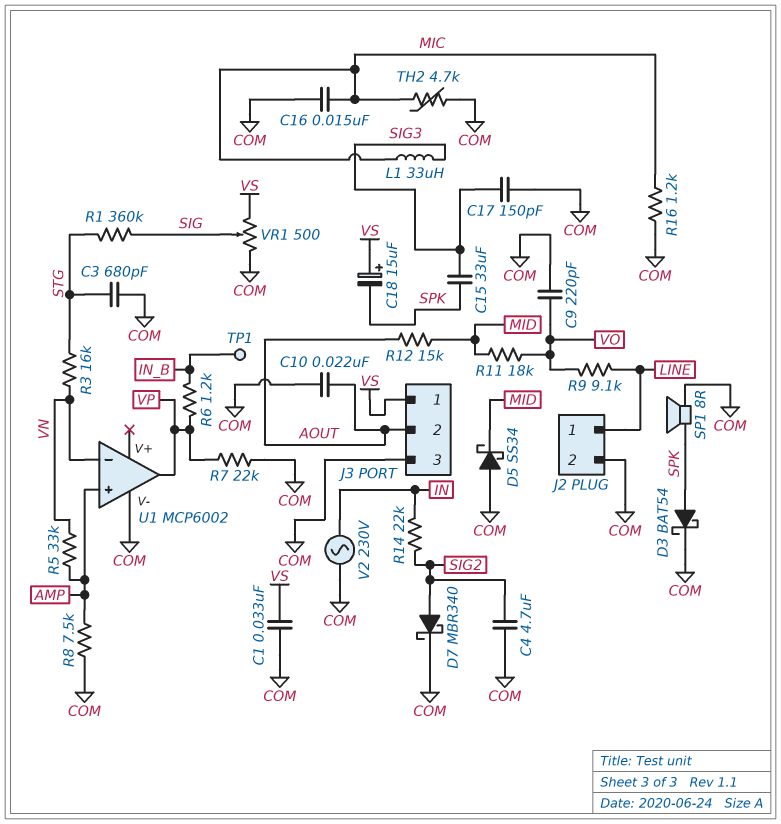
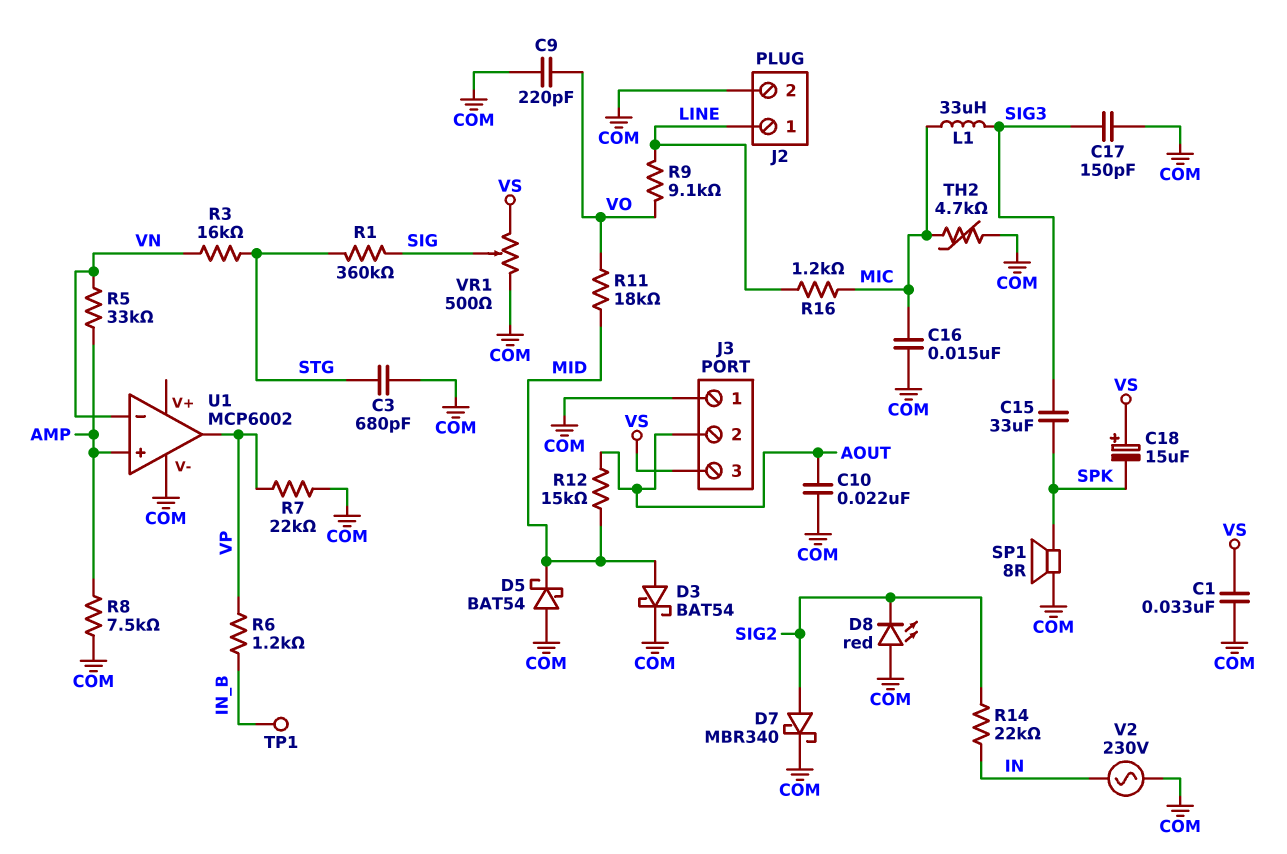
C4: 4.7uF (COM, SIG2) -> none
D3: schottky BAT54 (A SPK, K COM) -> schottky BAT54 (A MID, K COM)
D5: schottky SS34 (A COM, K MID) -> schottky BAT54 (A COM, K MID)
D8: none -> LED red (A COM, K SIG2)
J3 pin 1: VS -> COM
J3 pin 3: COM -> VS
R16: 1.2k (COM, MIC) -> 1.2k (LINE, MIC)

